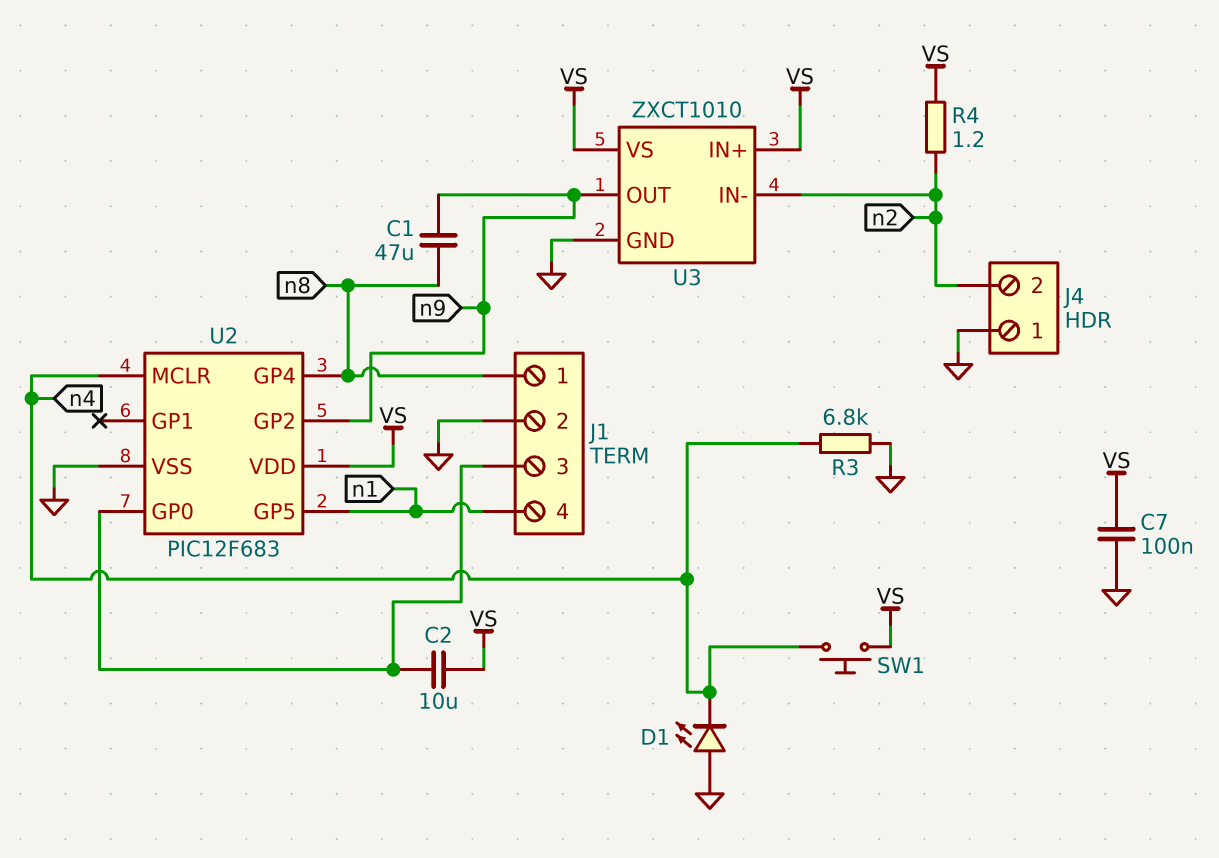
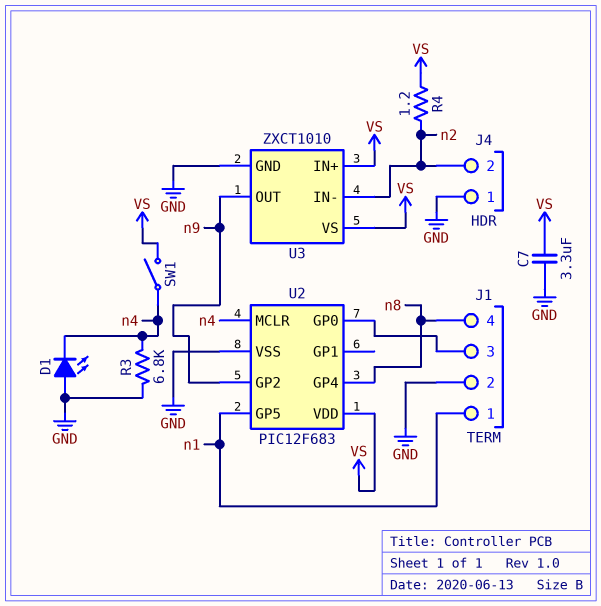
C1: 47uF (n8, n9) -> none
C2: 10uF (J1/3, VS) -> none
C7: 100nF (GND, VS) -> 3.3uF (GND, VS)
J1 pin 1: n8 -> n1
J1 pin 4: n1 -> n8
SW1: button (VS, n4) -> switch (VS, n4)

